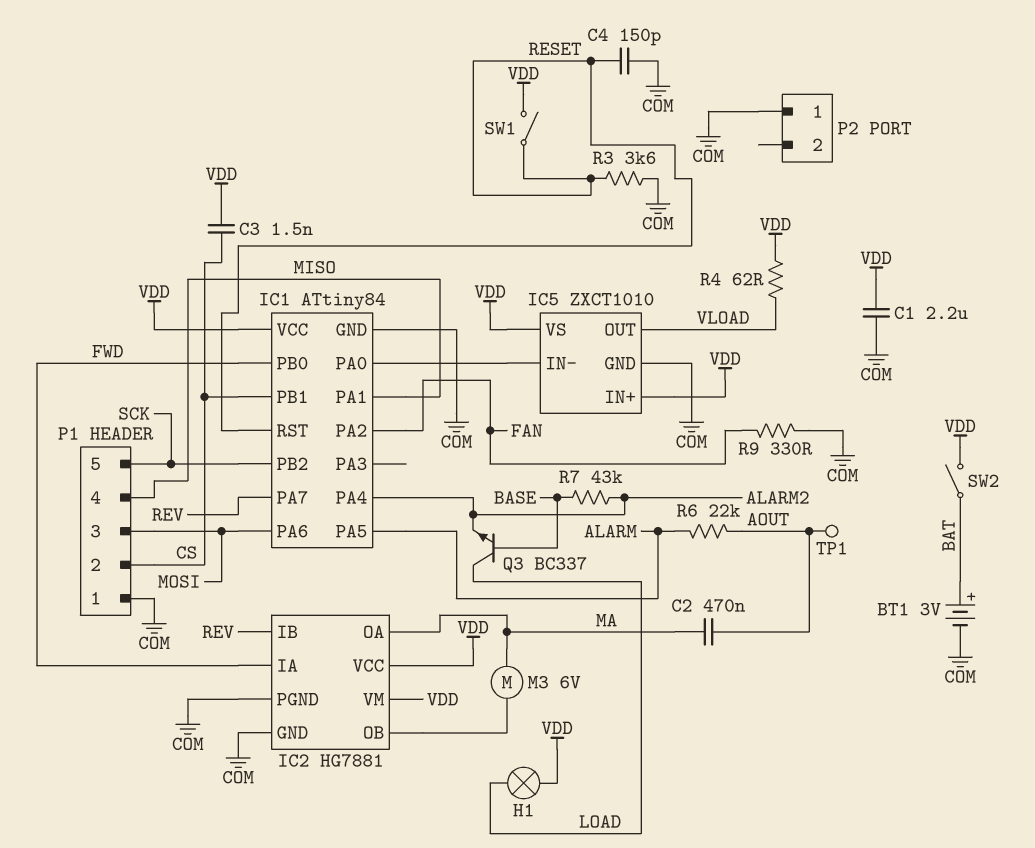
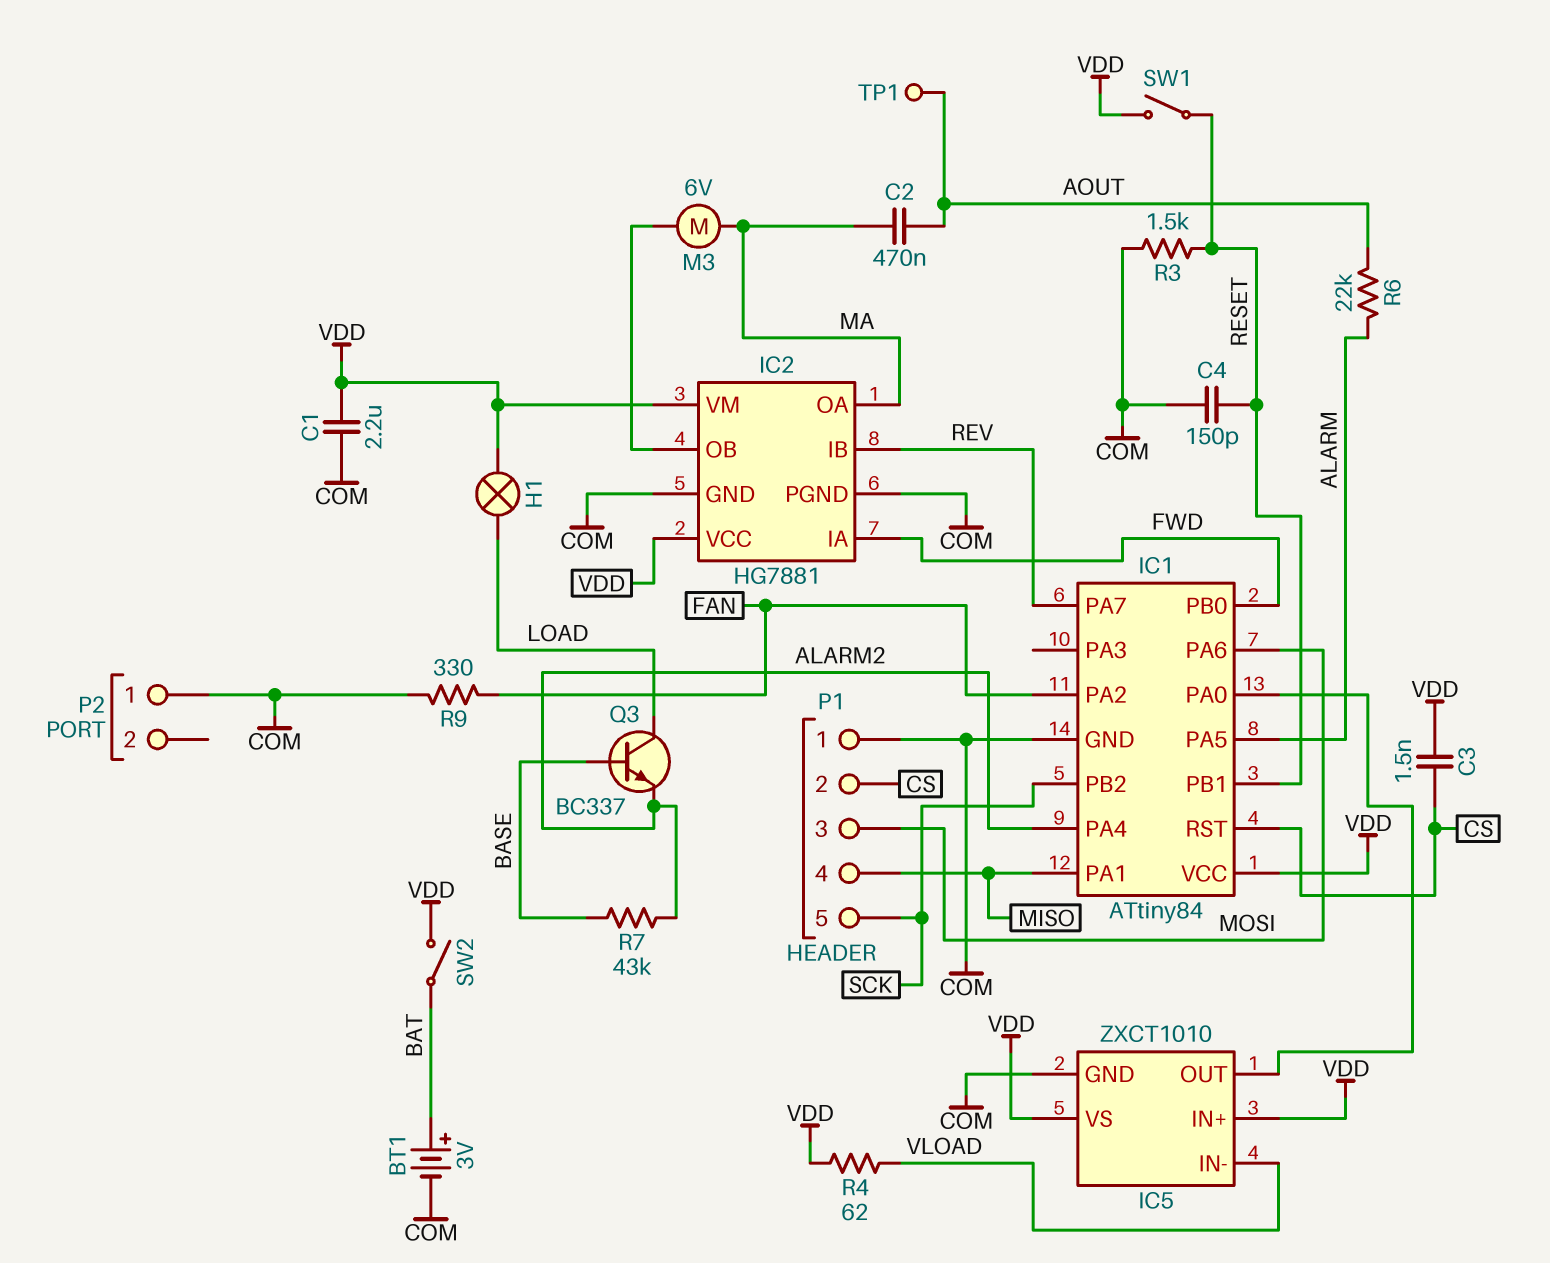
IC1 pin PB1: CS -> RESET
IC1 pin RST: RESET -> CS
IC5 pin IN-: IC1/PA0 -> VLOAD
IC5 pin OUT: VLOAD -> IC1/PA0
R3: 3.6k (COM, RESET) -> 1.5k (COM, RESET)

